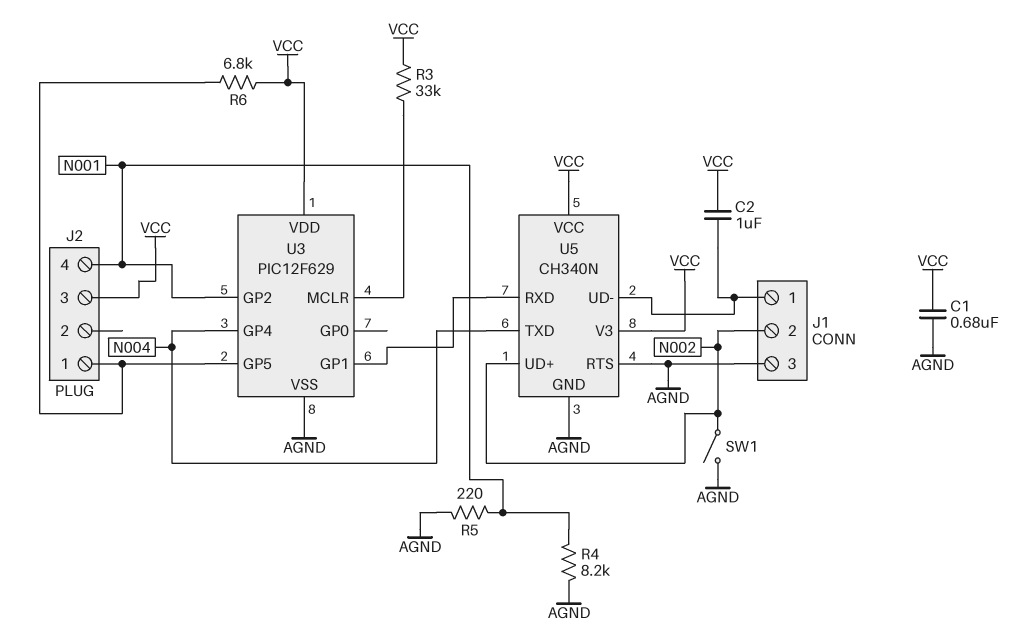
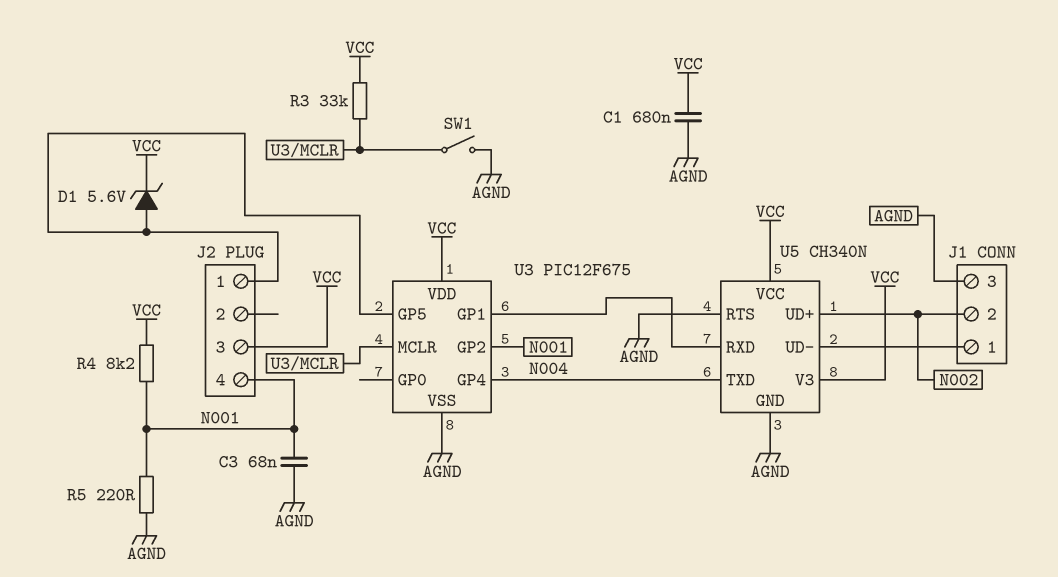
C2: 1uF (J1/1, VCC) -> none
C3: none -> 68nF (AGND, N001)
D1: none -> zener 5.6V (A J2/1, K VCC)
R4: 8.2k (AGND, N001) -> 8.2k (N001, VCC)
R6: 6.8k (J2/1, VCC) -> none
SW1: switch (AGND, N002) -> switch (AGND, U3/MCLR)
U3: PIC12F629 -> PIC12F675

